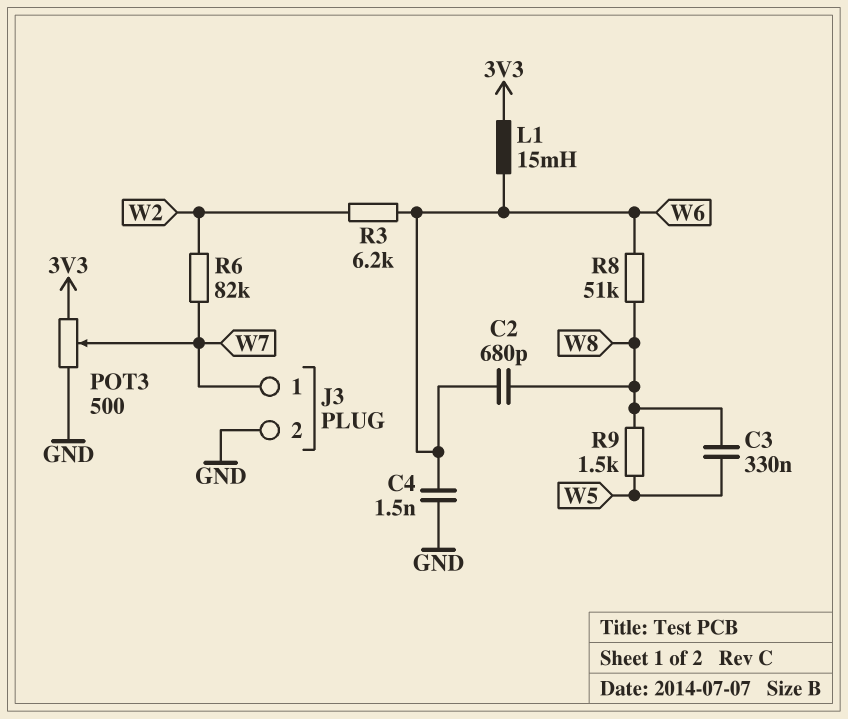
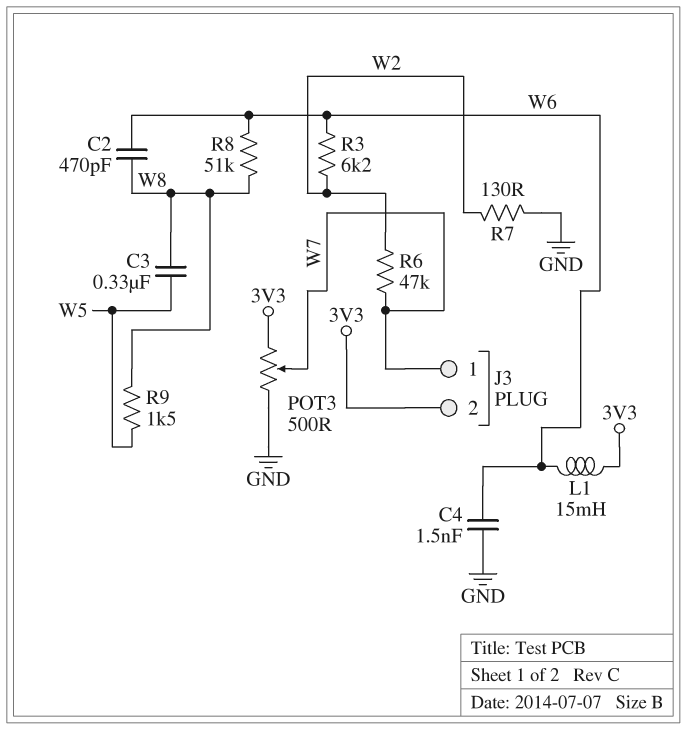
C2: 680pF (W6, W8) -> 470pF (W6, W8)
J3 pin 2: GND -> 3V3
R6: 82k (W2, W7) -> 47k (W2, W7)
R7: none -> 130 (GND, W2)

